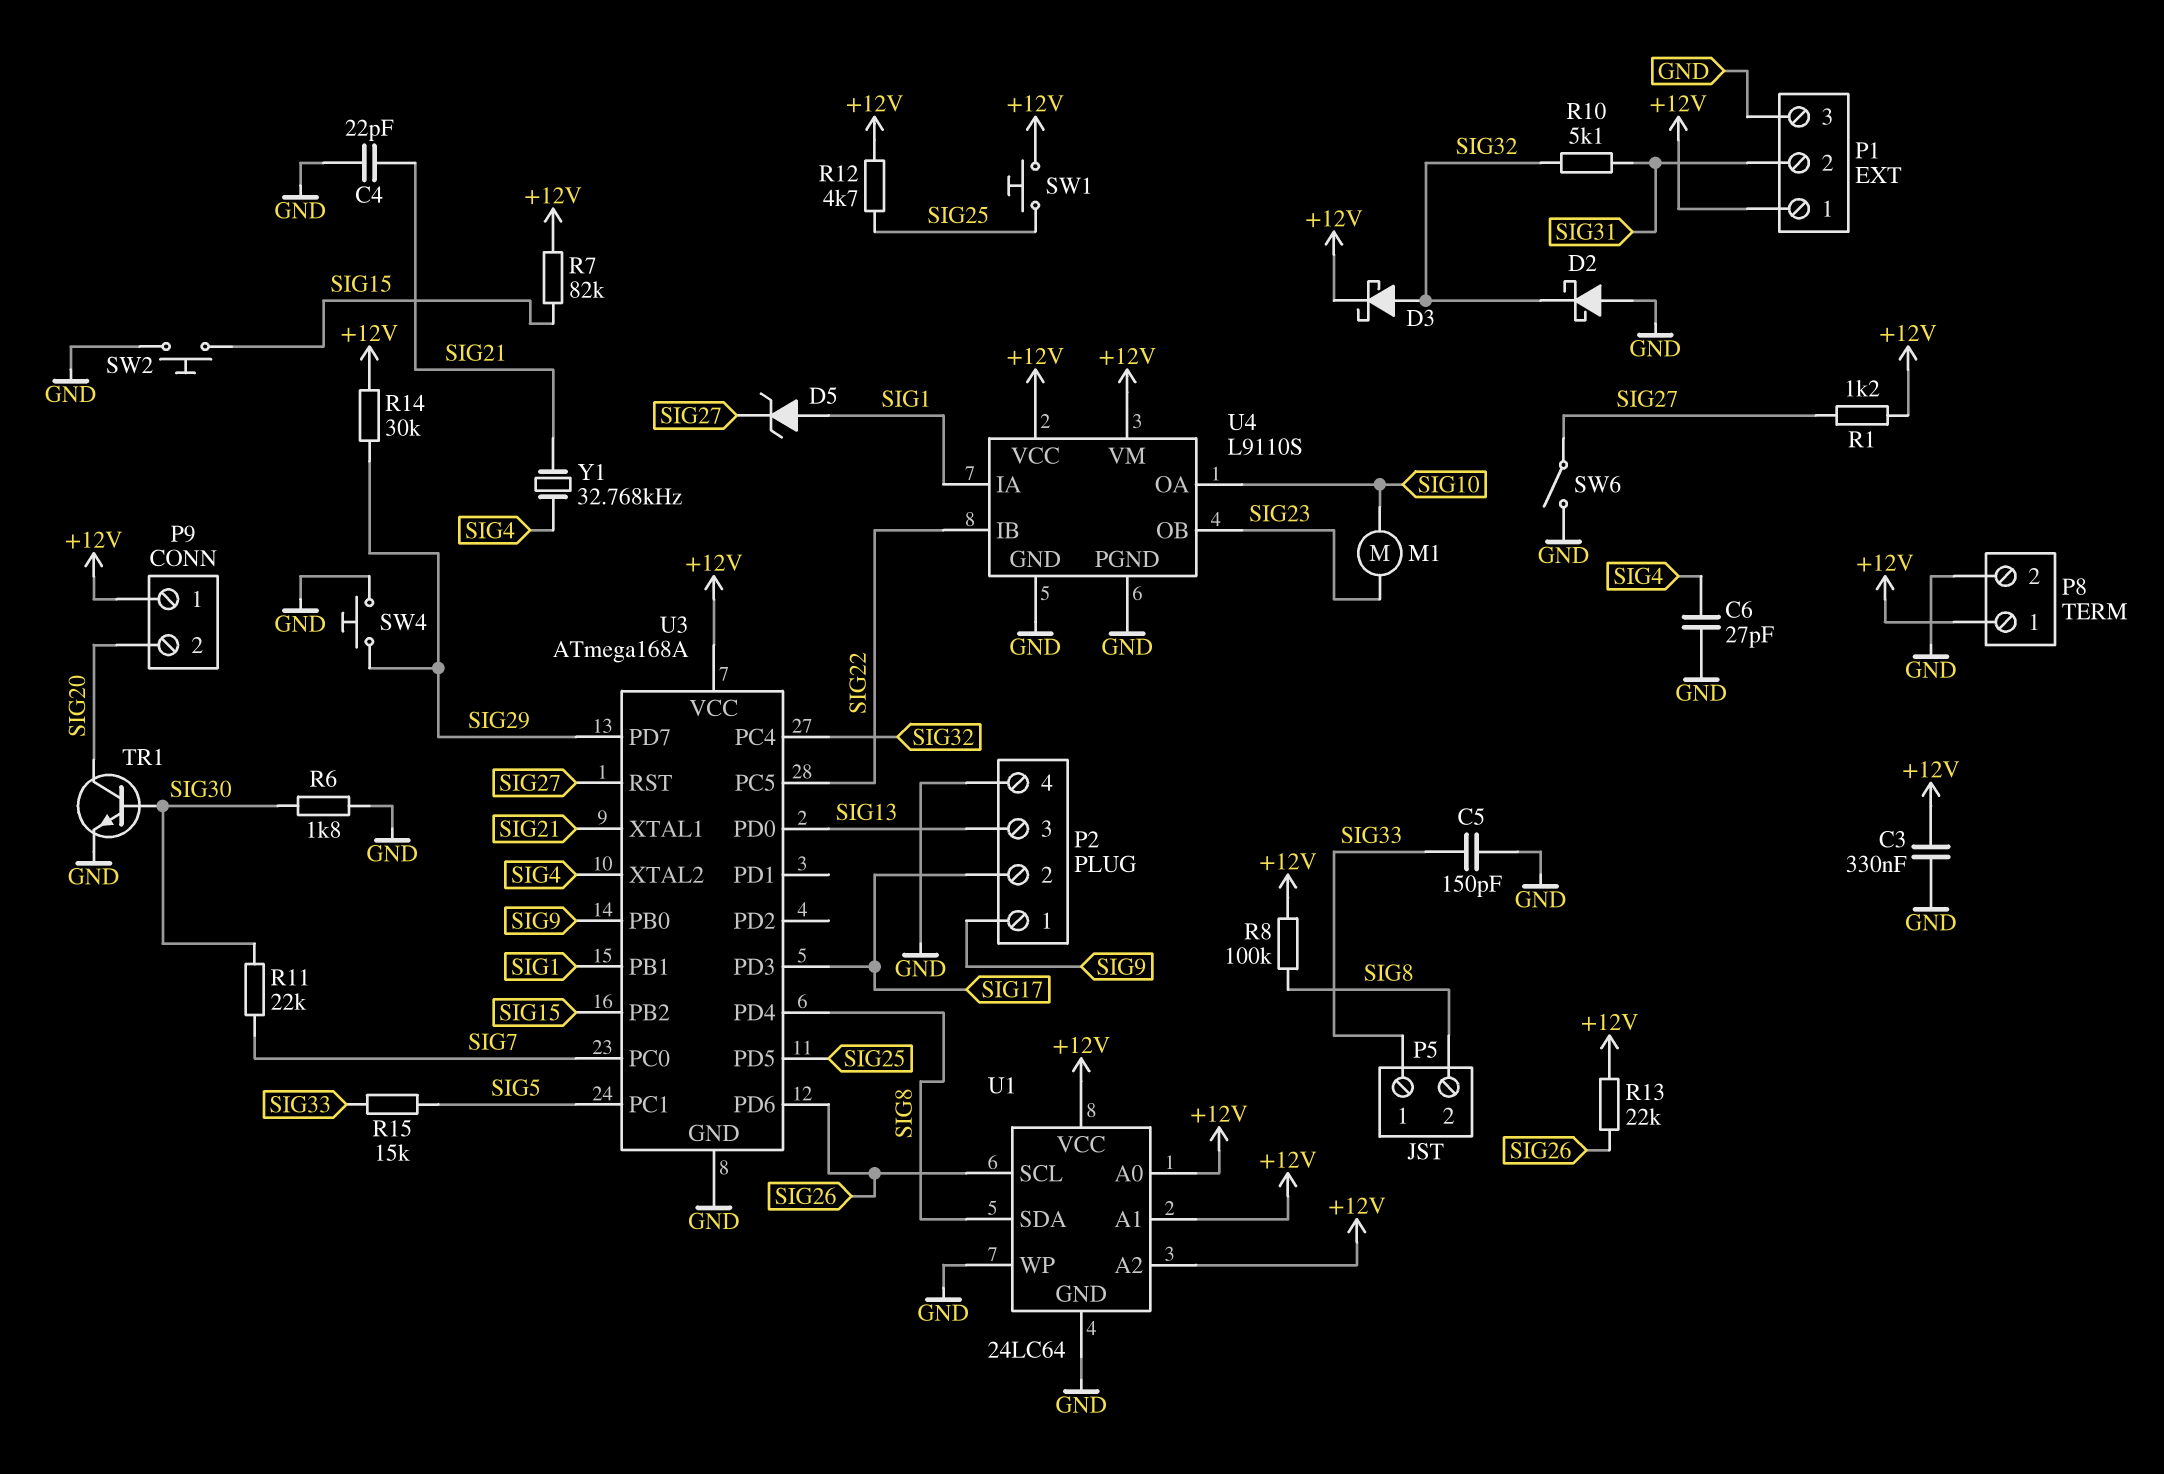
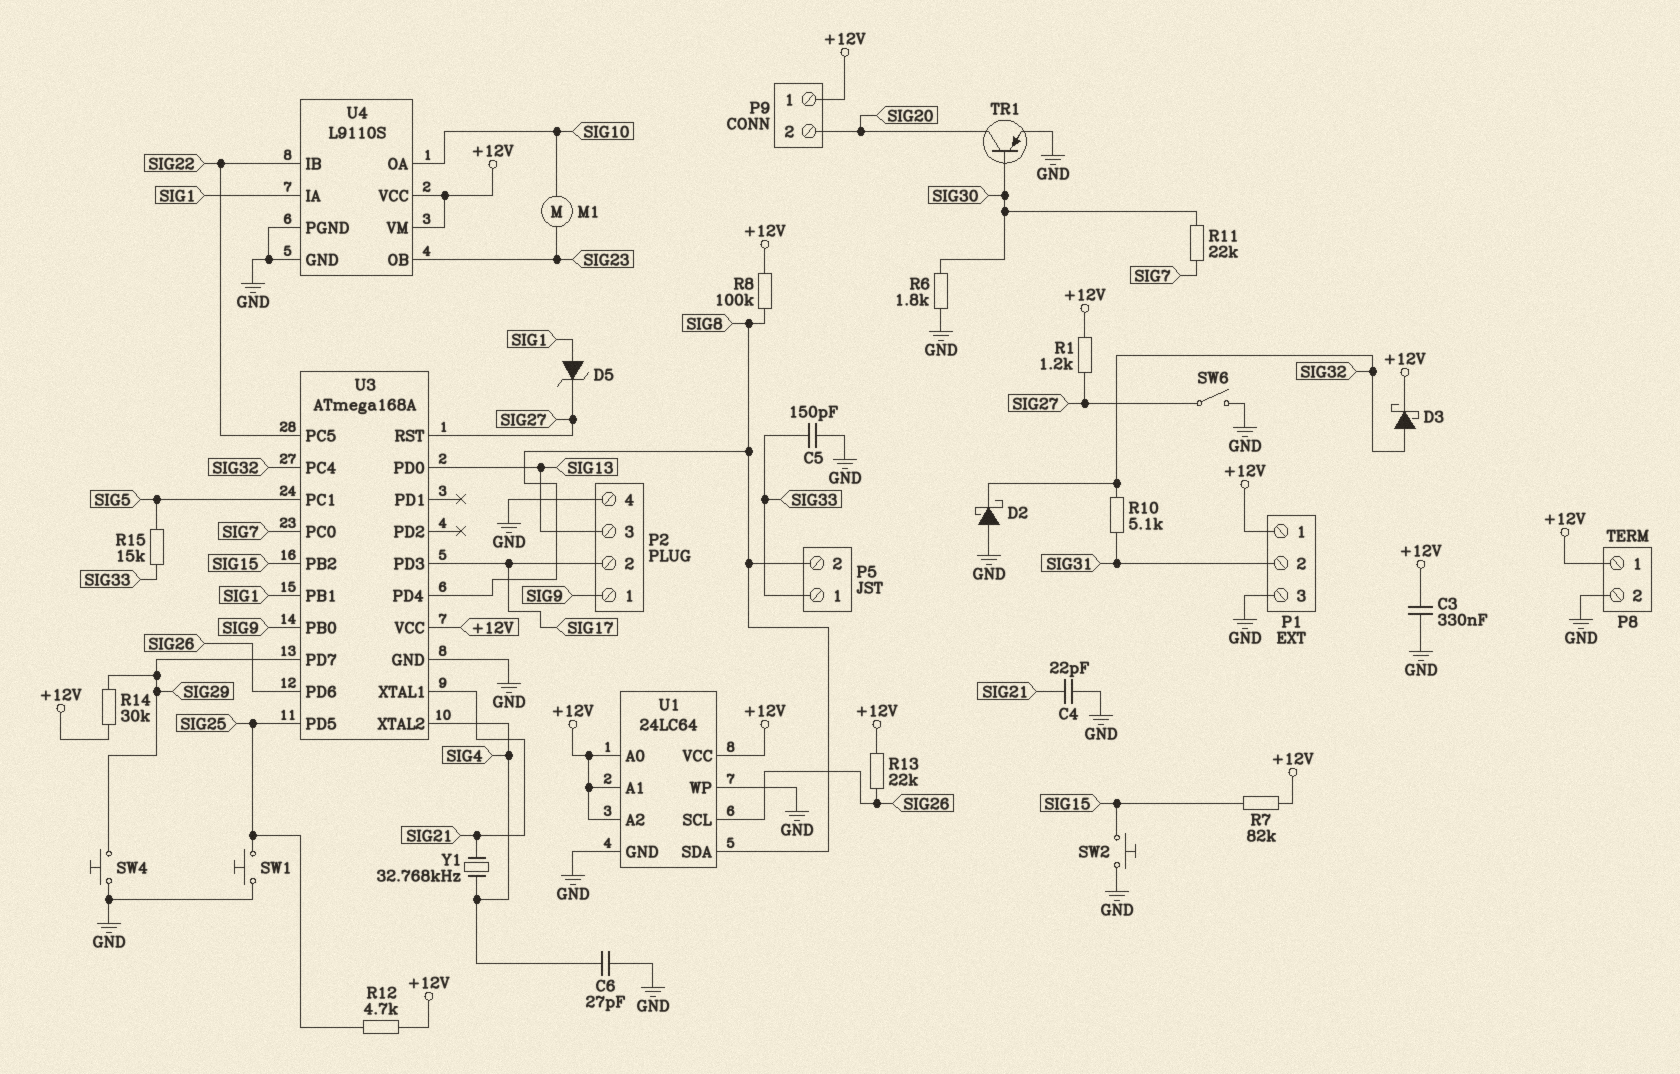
SW1: button (+12V, SIG25) -> button (GND, SIG25)
TR1: NPN (B SIG30, C SIG20, E GND) -> PNP (B SIG30, C SIG20, E GND)

